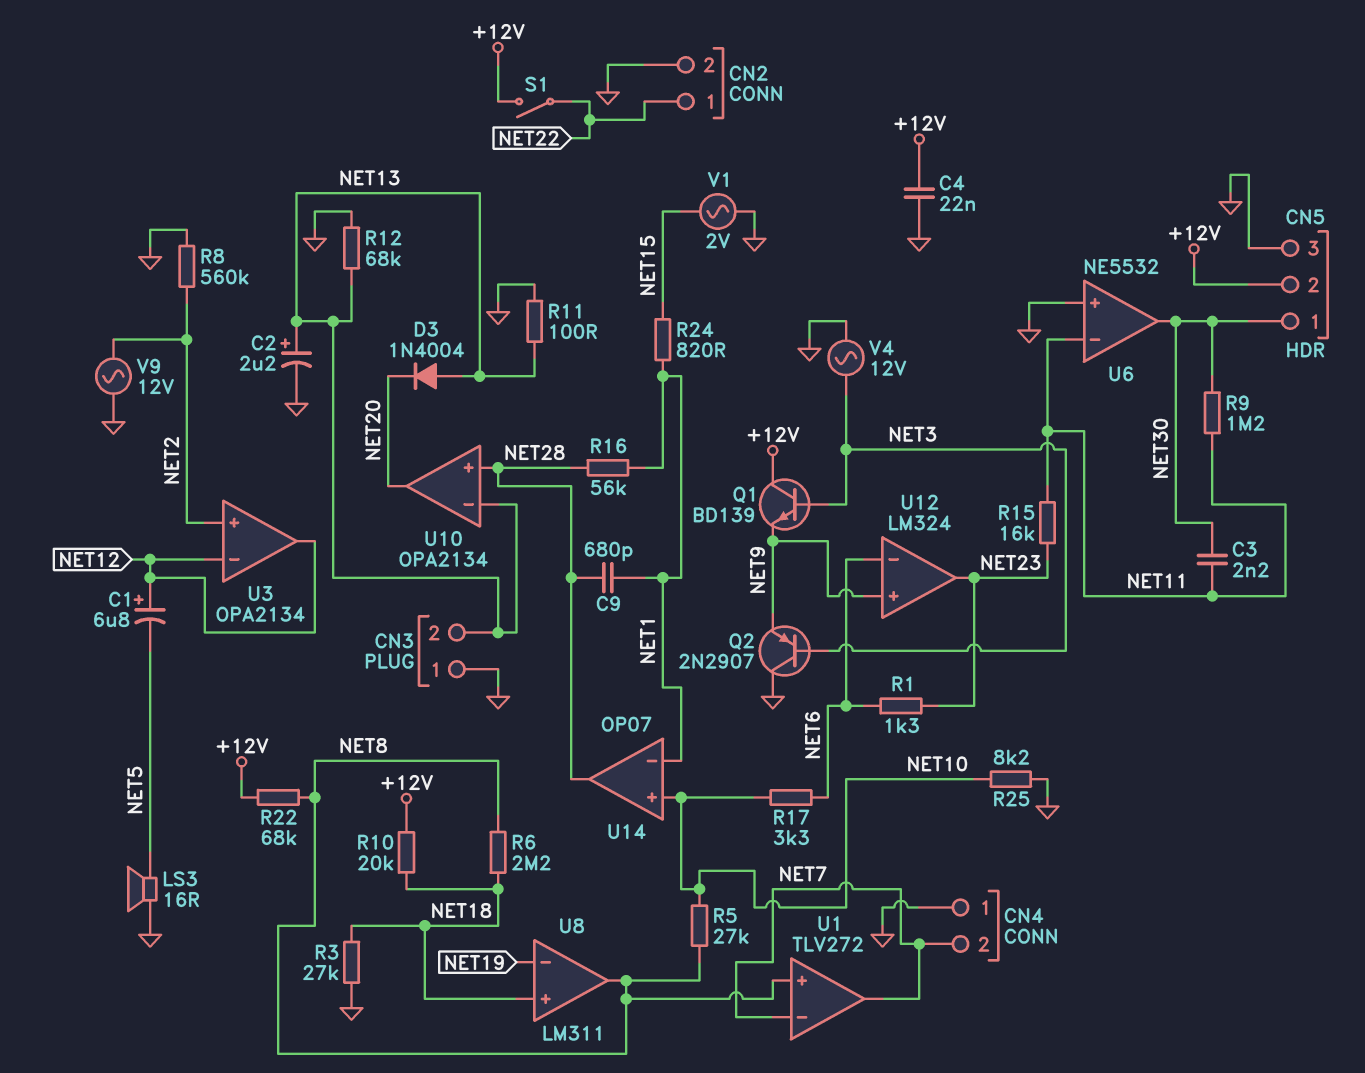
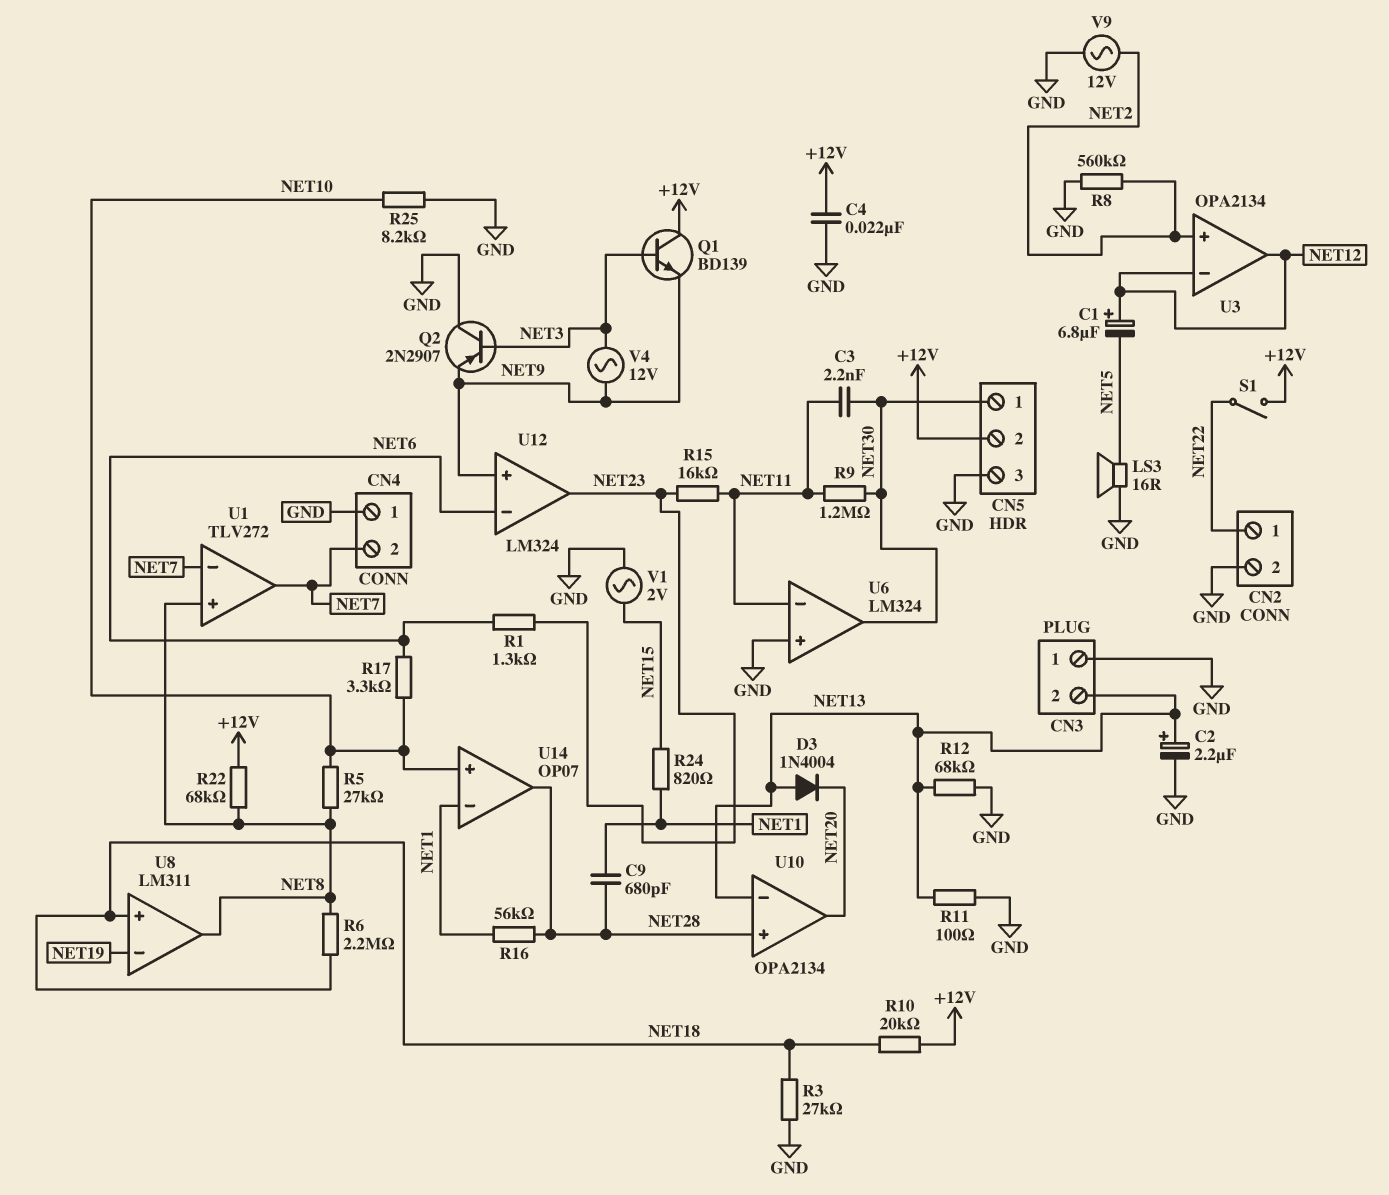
U6: NE5532 -> LM324
V4: AC 12V (GND, NET3) -> AC 12V (NET3, NET9)

